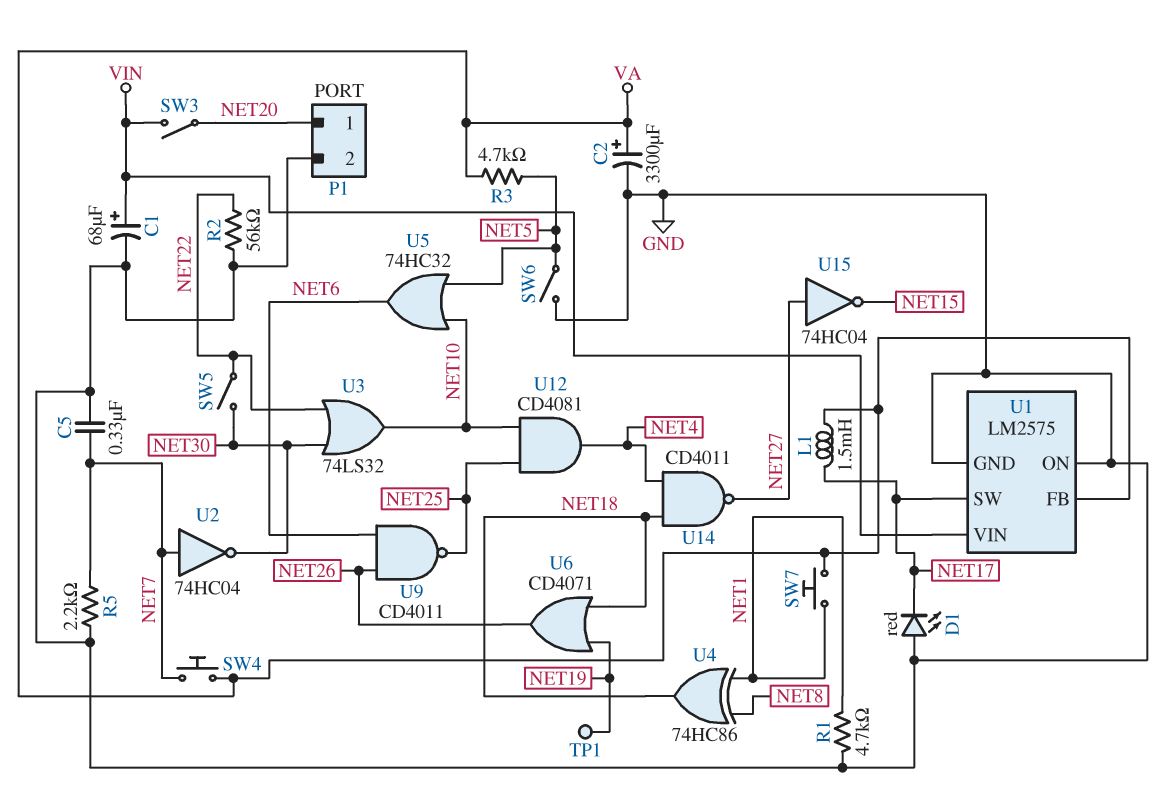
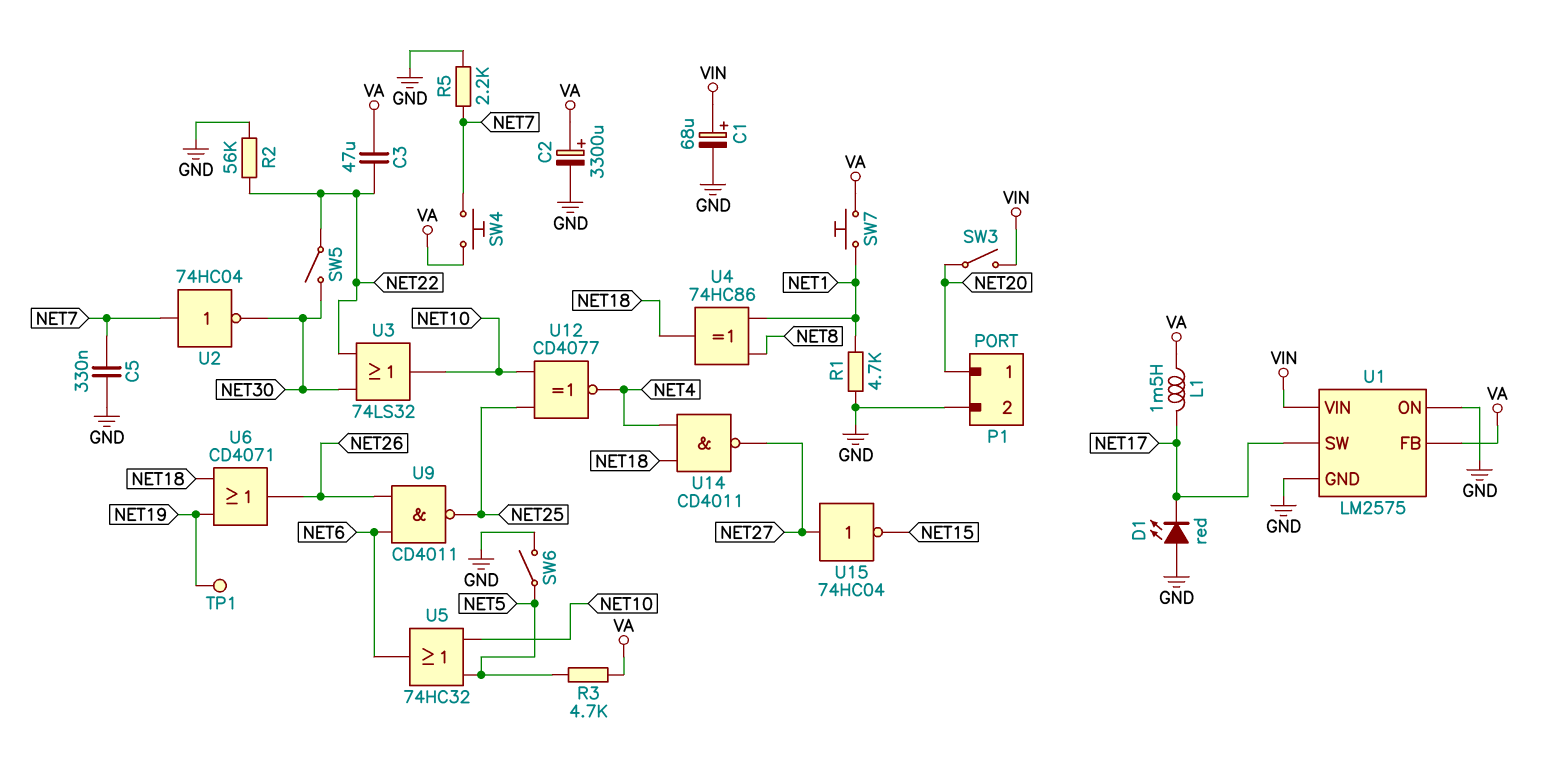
C3: none -> 47uF (NET22, VA)
U12: AND CD4081 (in NET10, in NET25, out NET4) -> XNOR CD4077 (in NET10, in NET25, out NET4)

